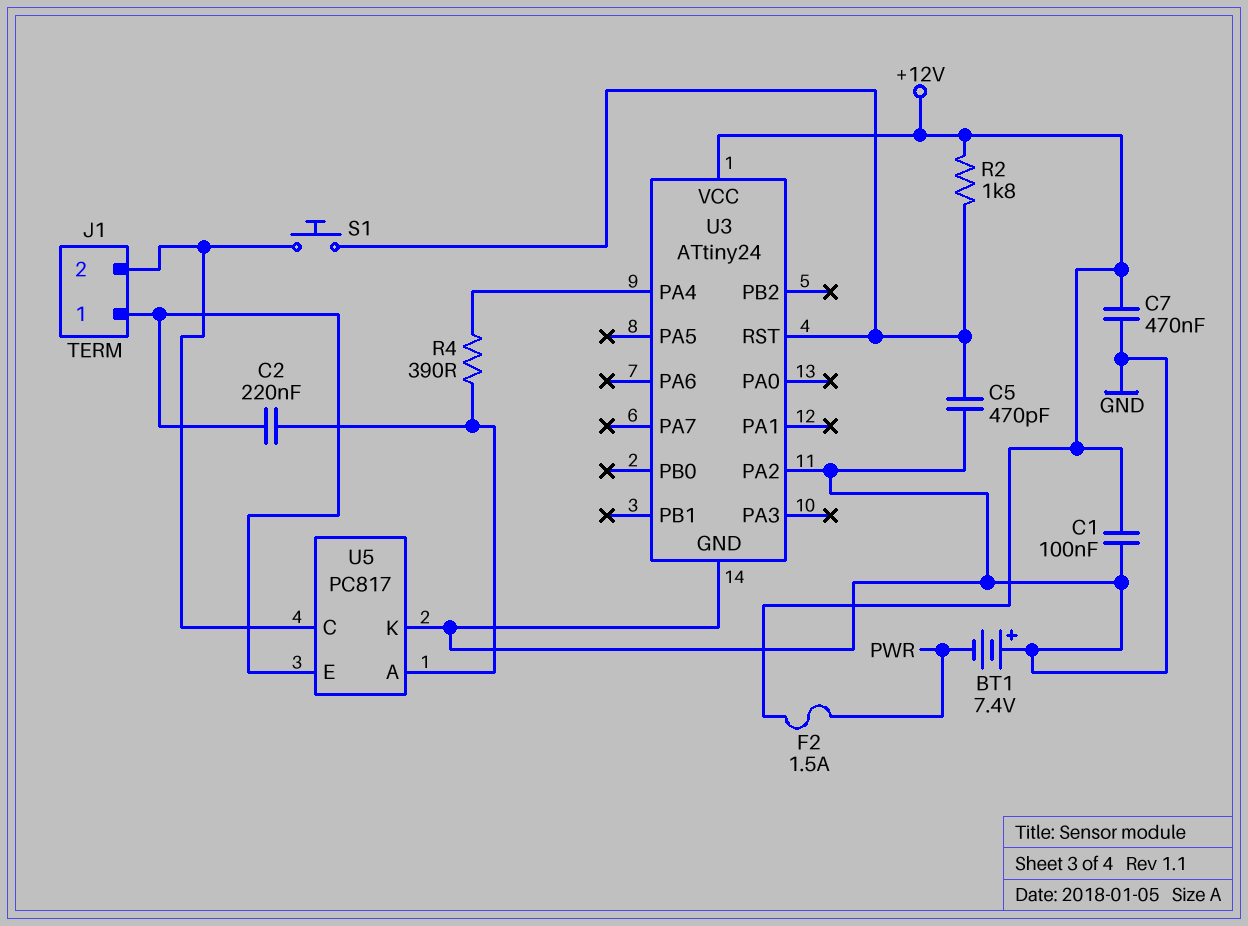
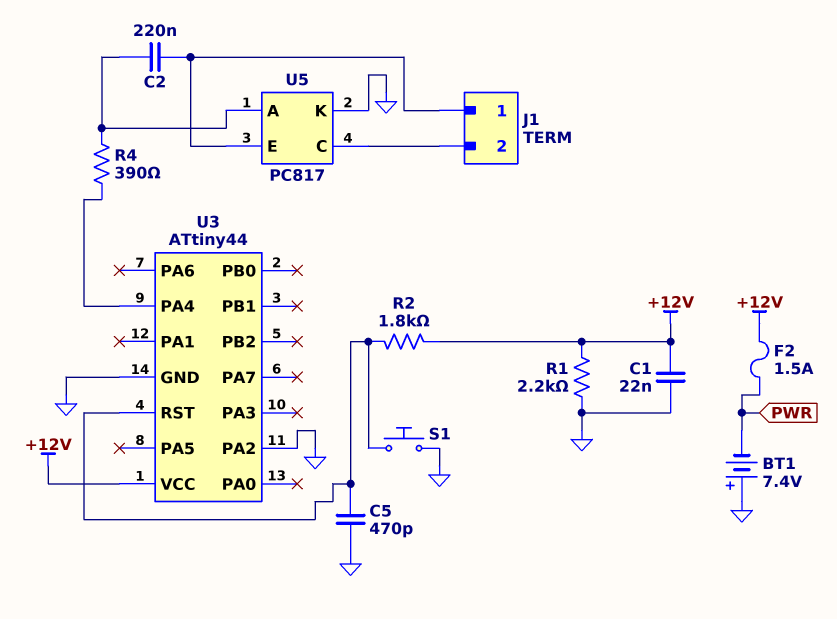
C1: 100nF (+12V, GND) -> 22nF (+12V, GND)
C7: 470nF (+12V, GND) -> none
R1: none -> 2.2k (+12V, GND)
S1: button (J1/2, U3/RST) -> button (GND, U3/RST)
U3: ATtiny24 -> ATtiny44

